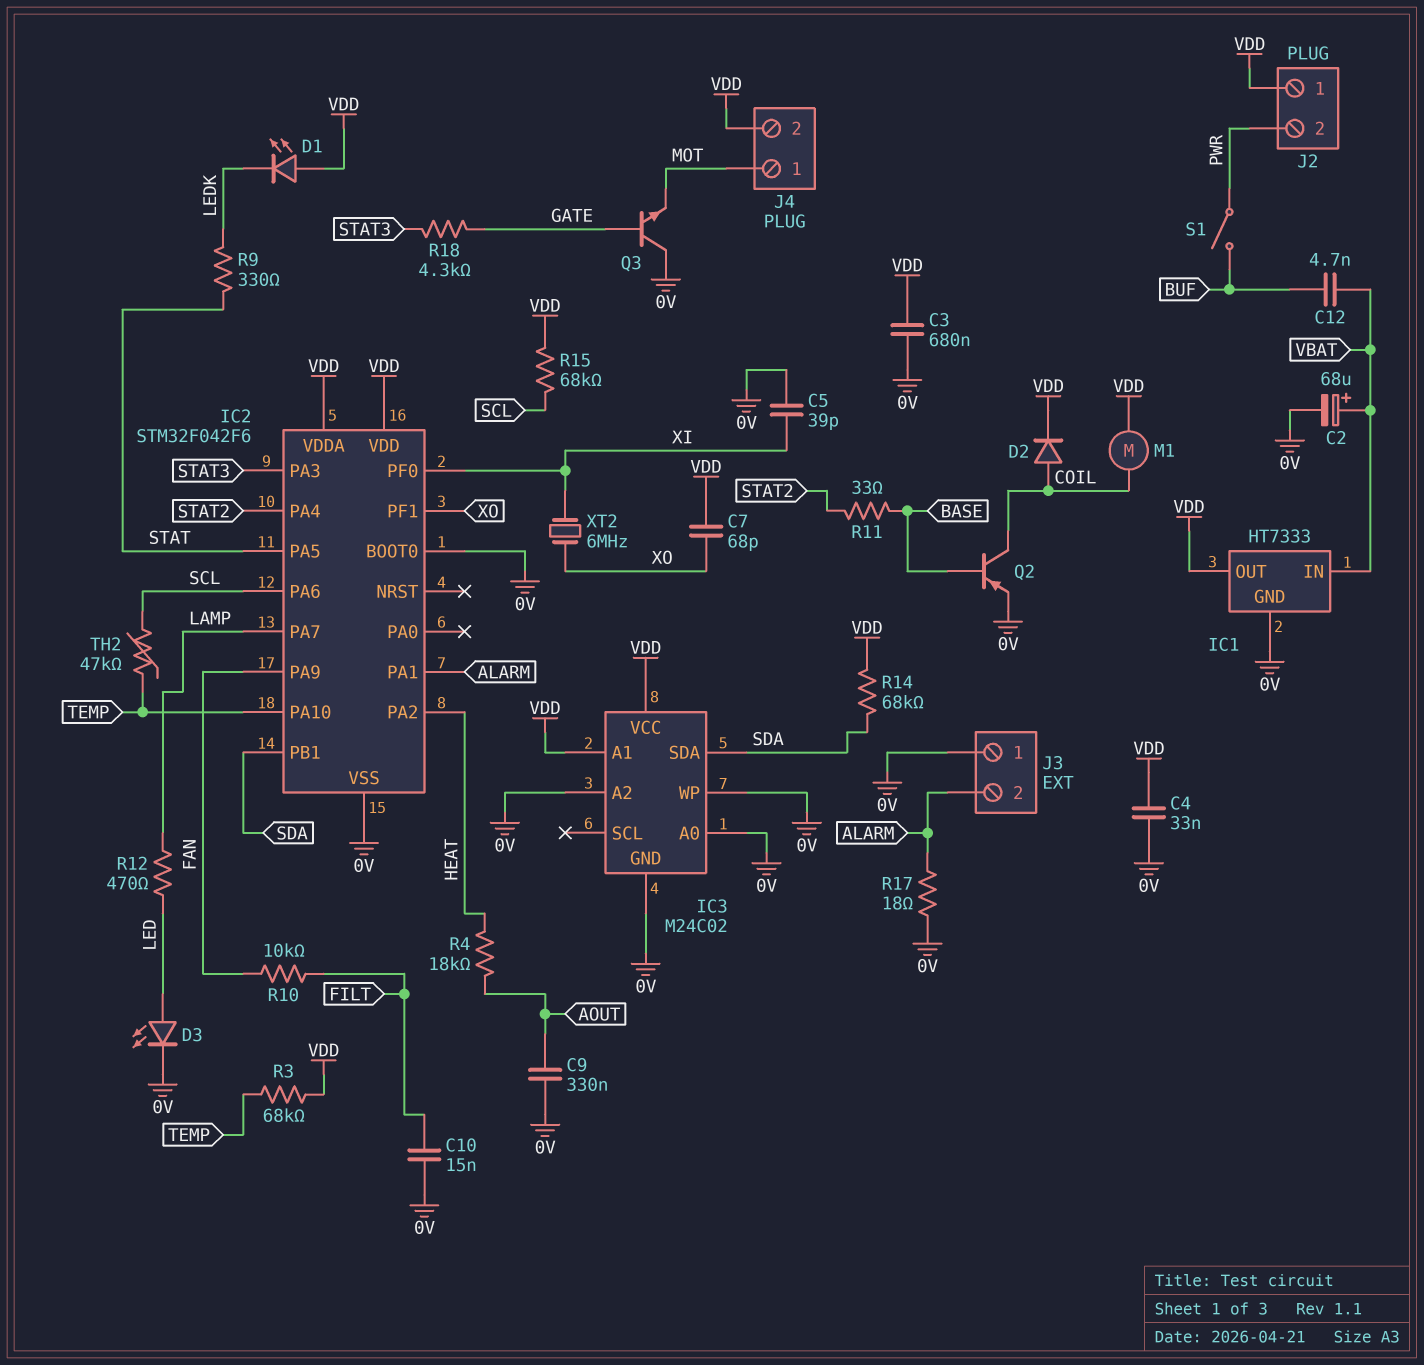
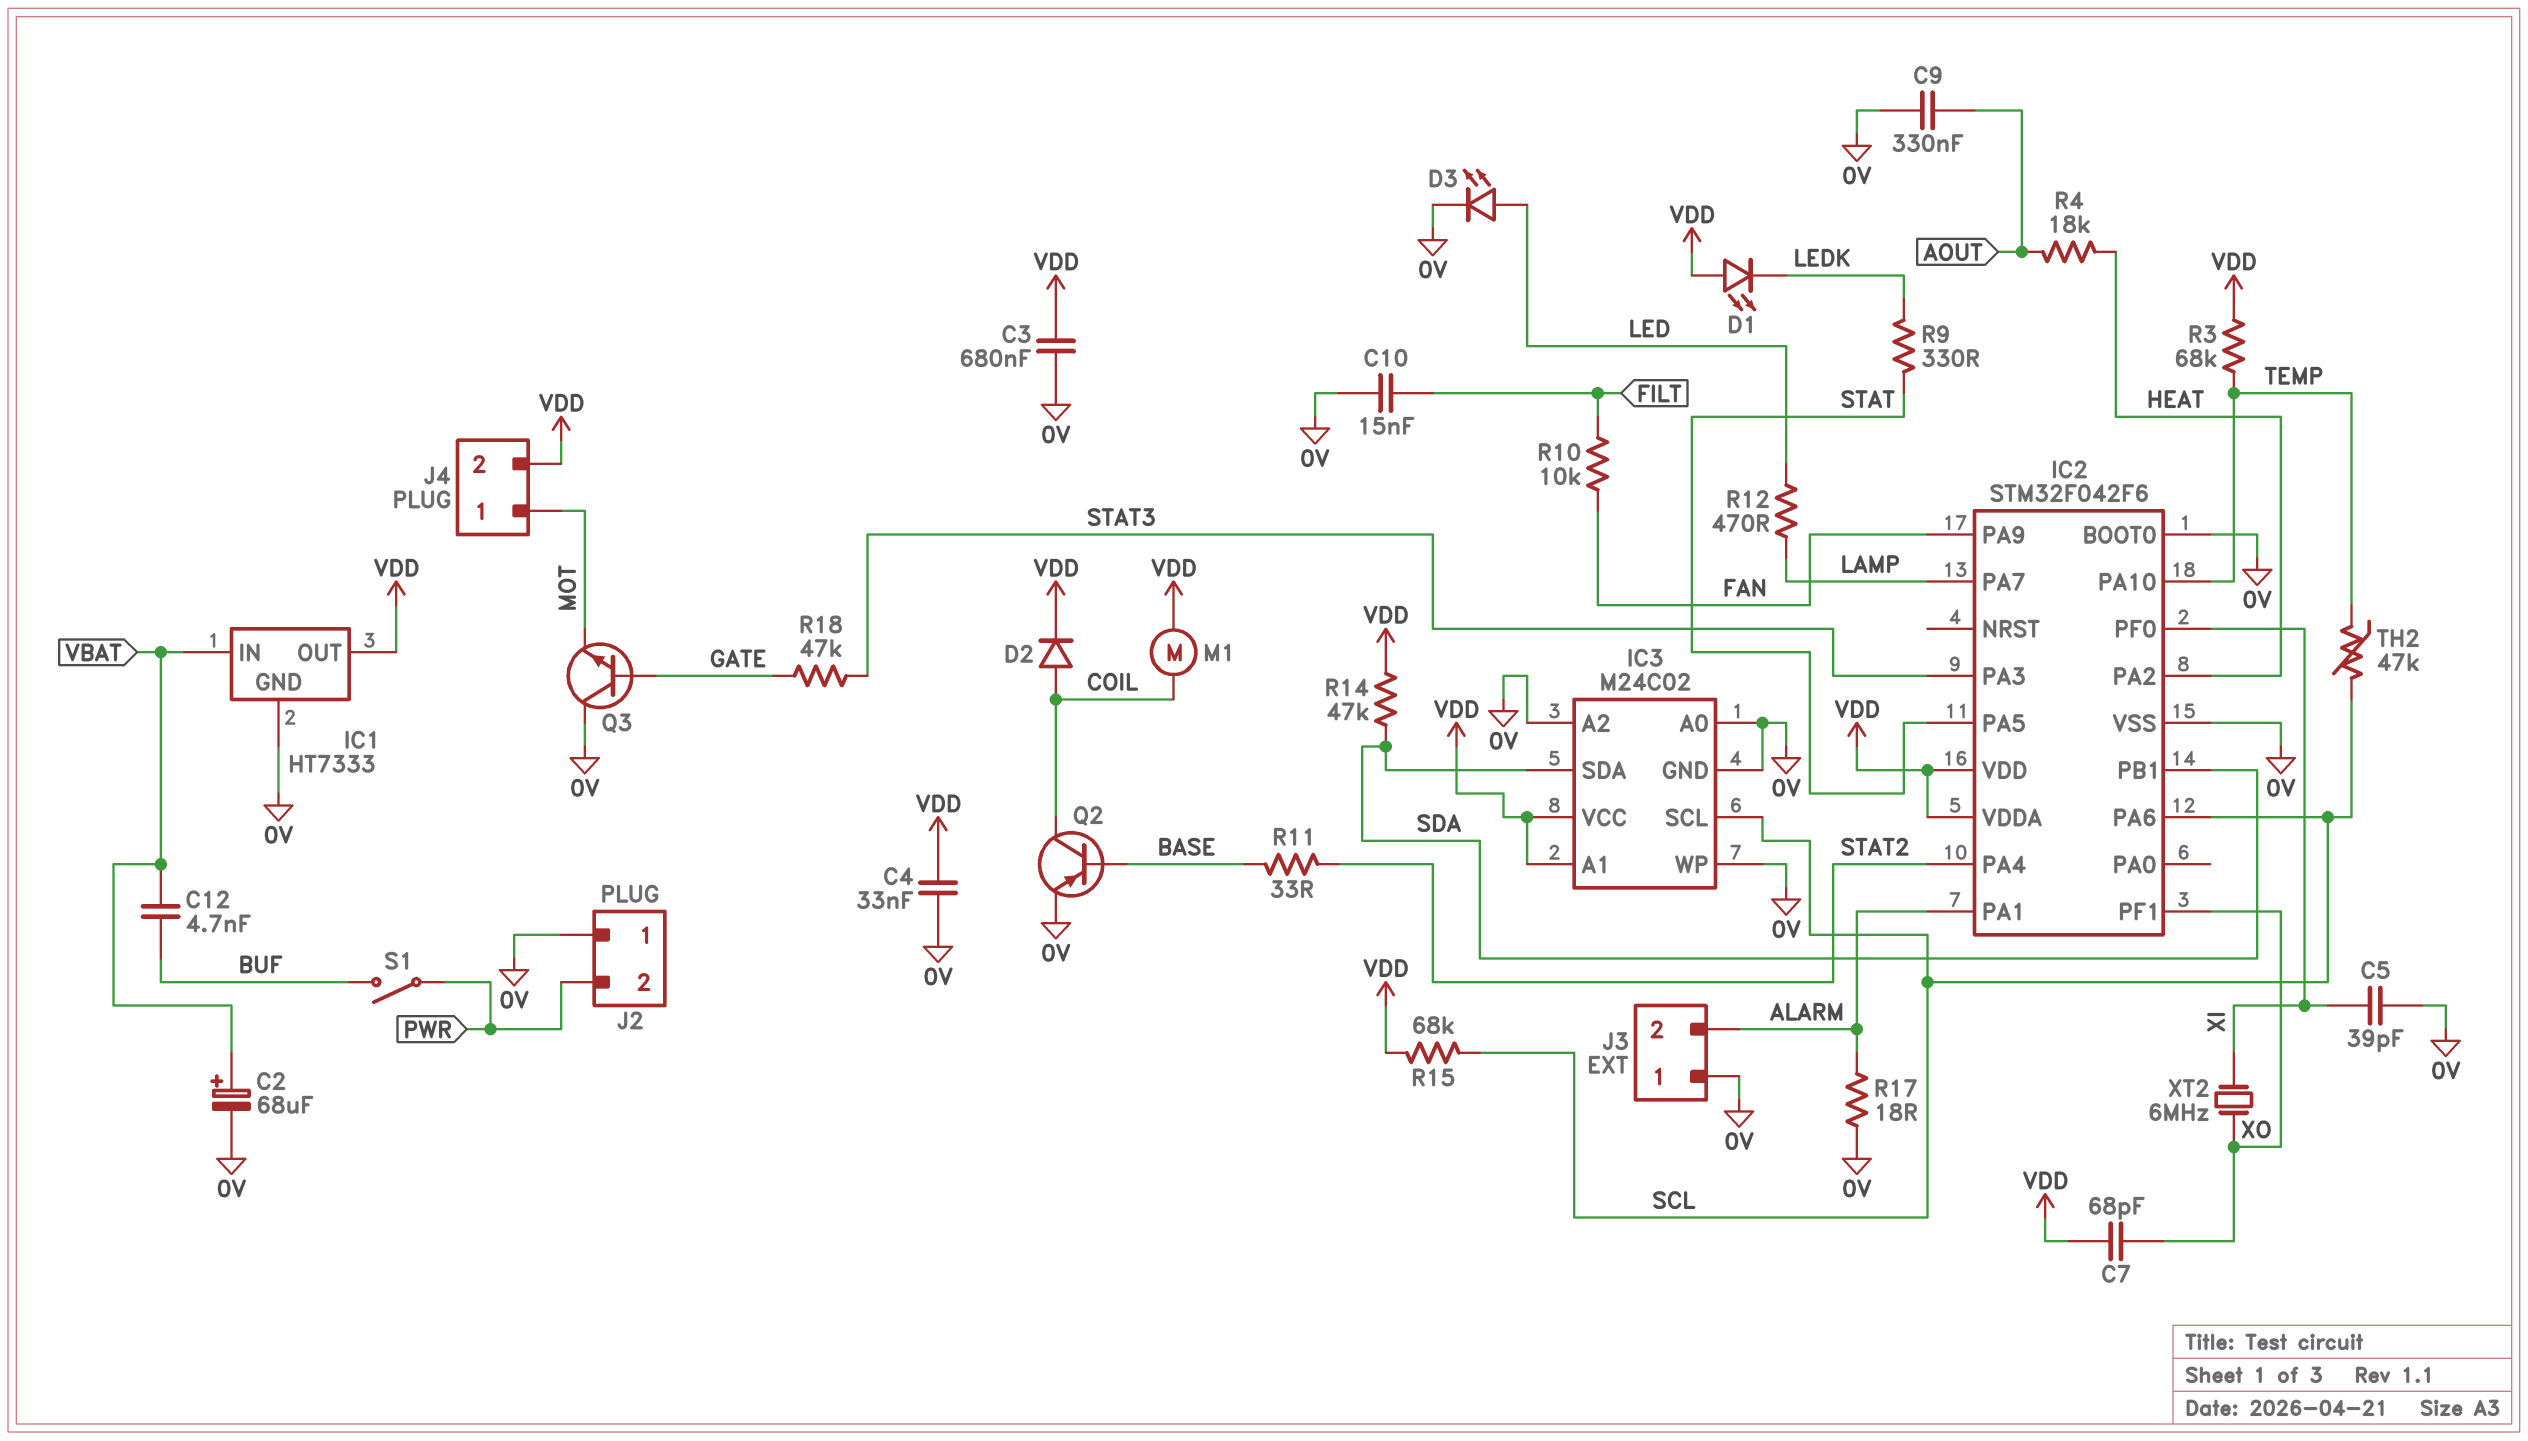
IC3 pin SCL: none -> SCL
J2 pin 1: VDD -> 0V
R14: 68k (SDA, VDD) -> 47k (SDA, VDD)
R18: 4.3k (GATE, STAT3) -> 47k (GATE, STAT3)

